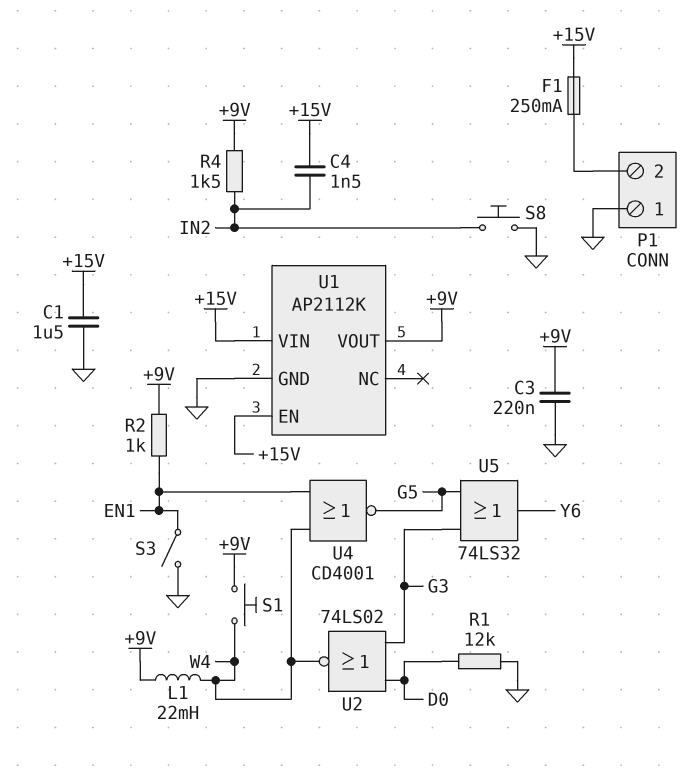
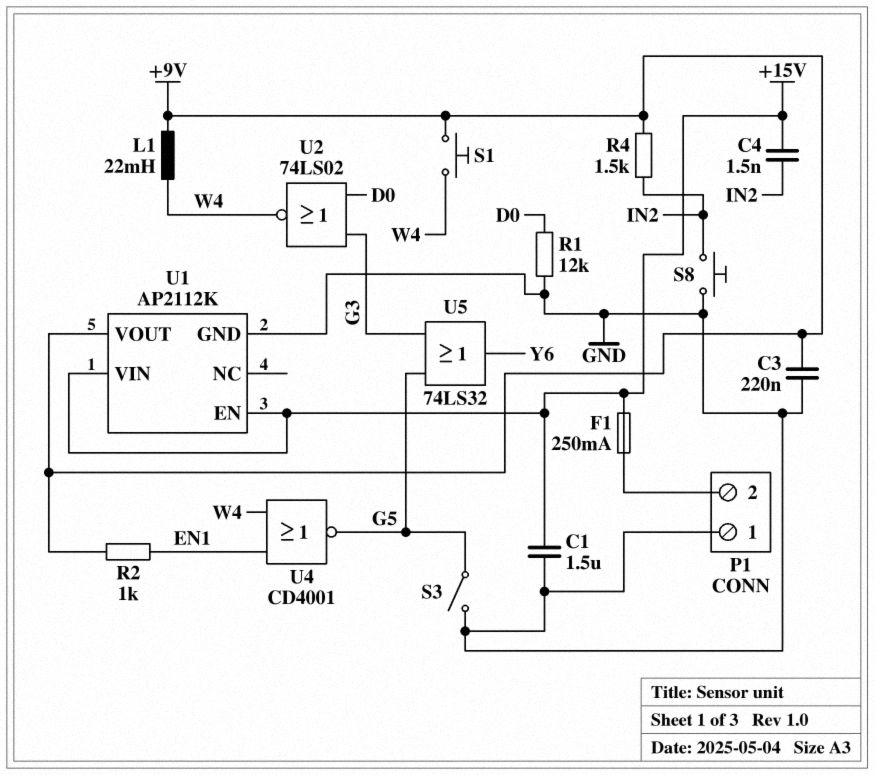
S3: switch (EN1, GND) -> switch (G5, GND)

